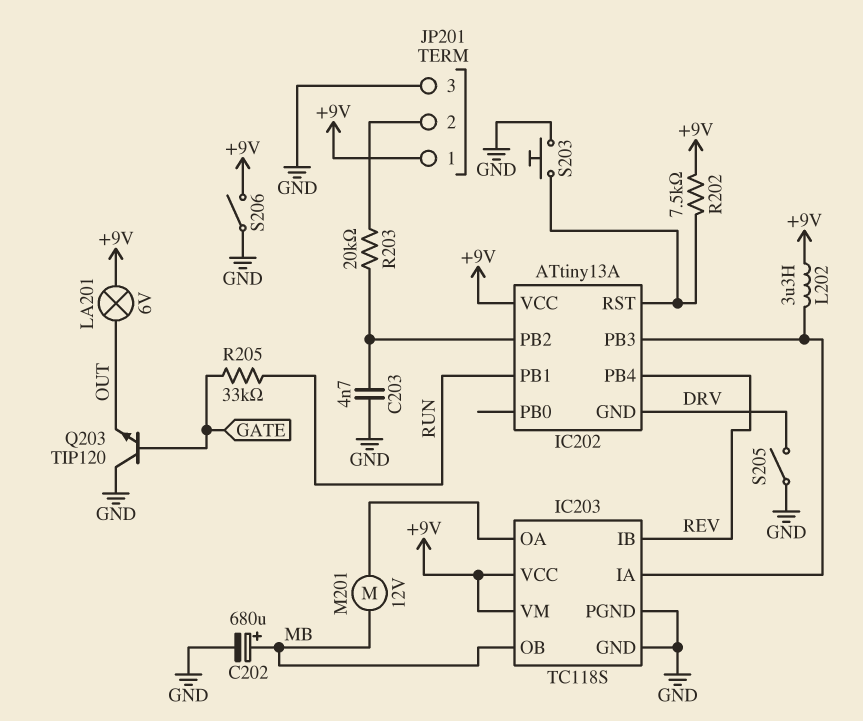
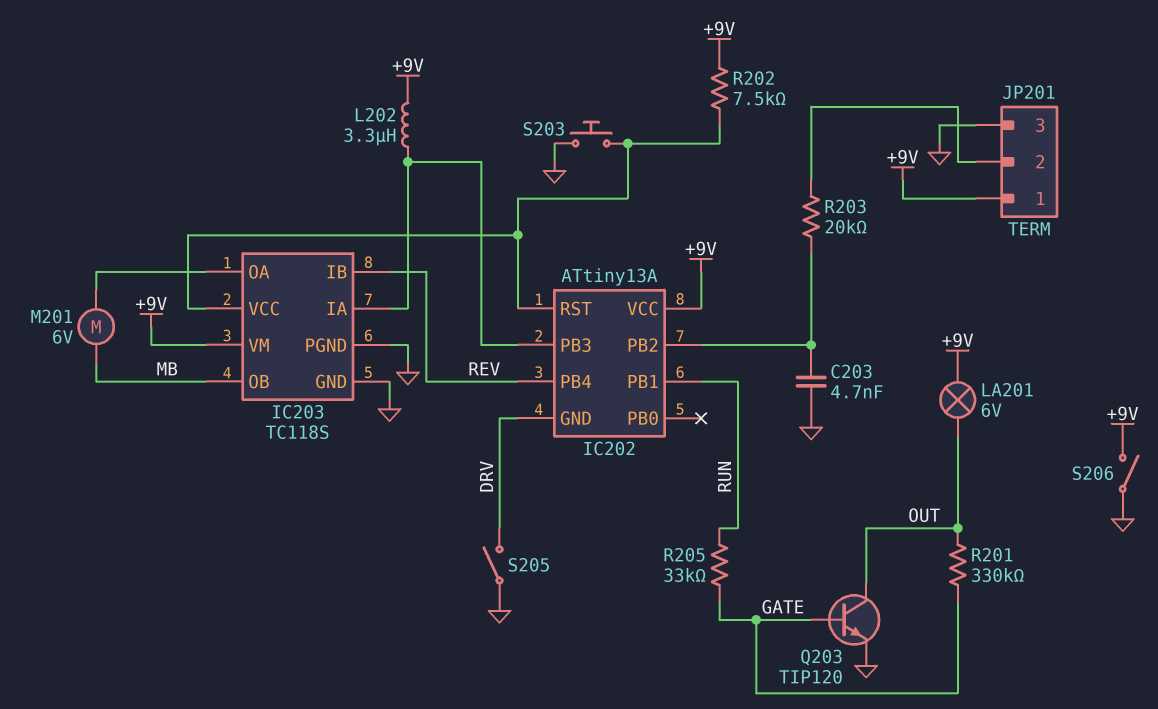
C202: 680uF (plus MB, minus GND) -> none
IC203 pin VCC: +9V -> IC202/RST
M201: motor 12V (IC203/OA, MB) -> motor 6V (IC203/OA, MB)
Q203: NPN TIP120 (B GATE, C GND, E OUT) -> NPN TIP120 (B GATE, C OUT, E GND)
R201: none -> 330k (GATE, OUT)

